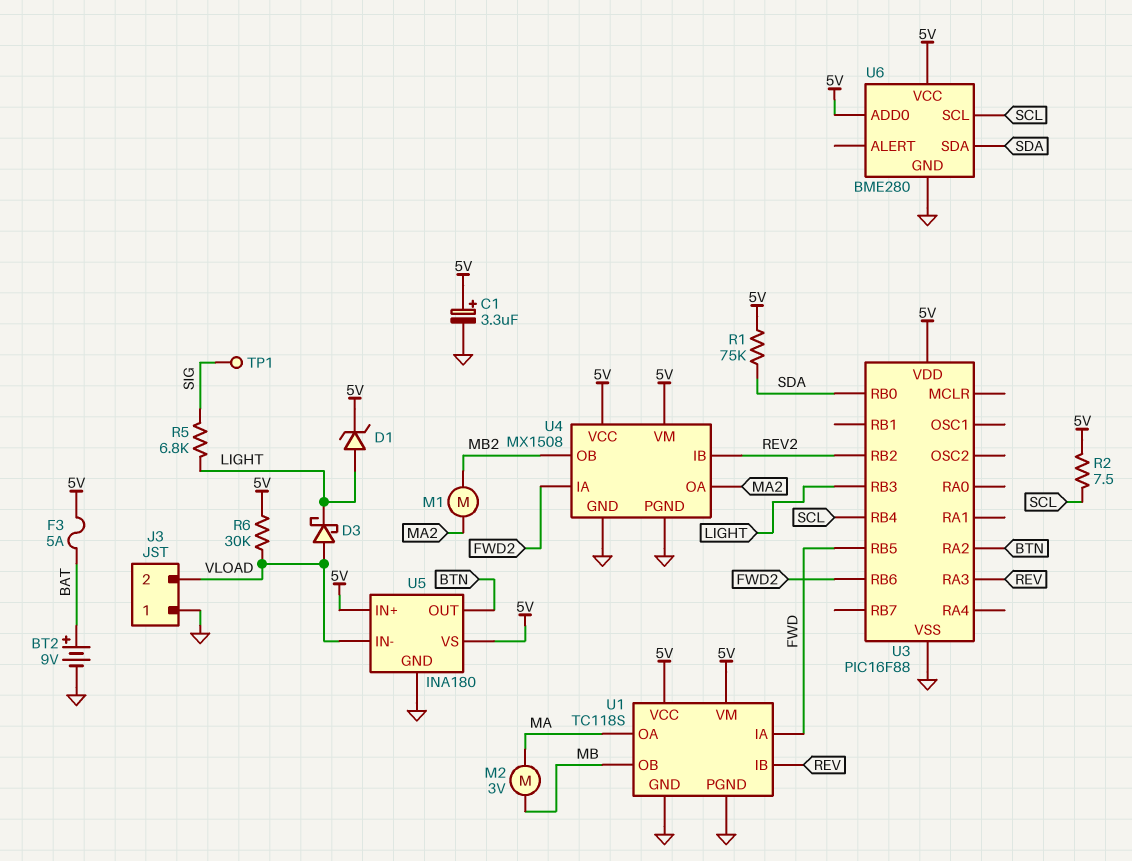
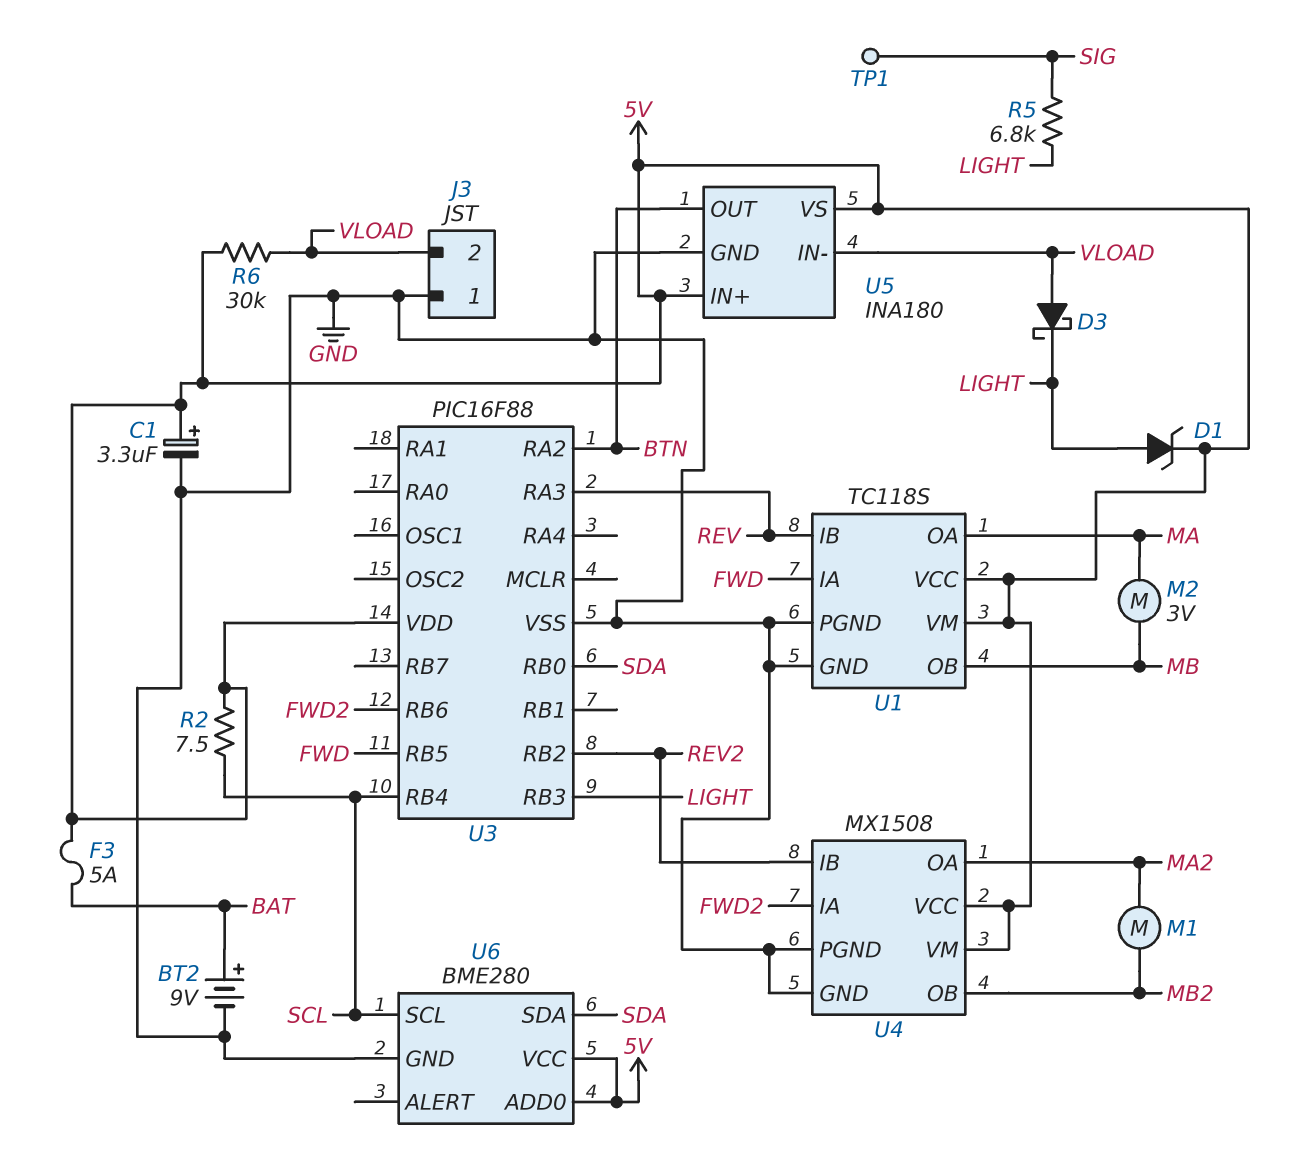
R1: 75k (5V, SDA) -> none

